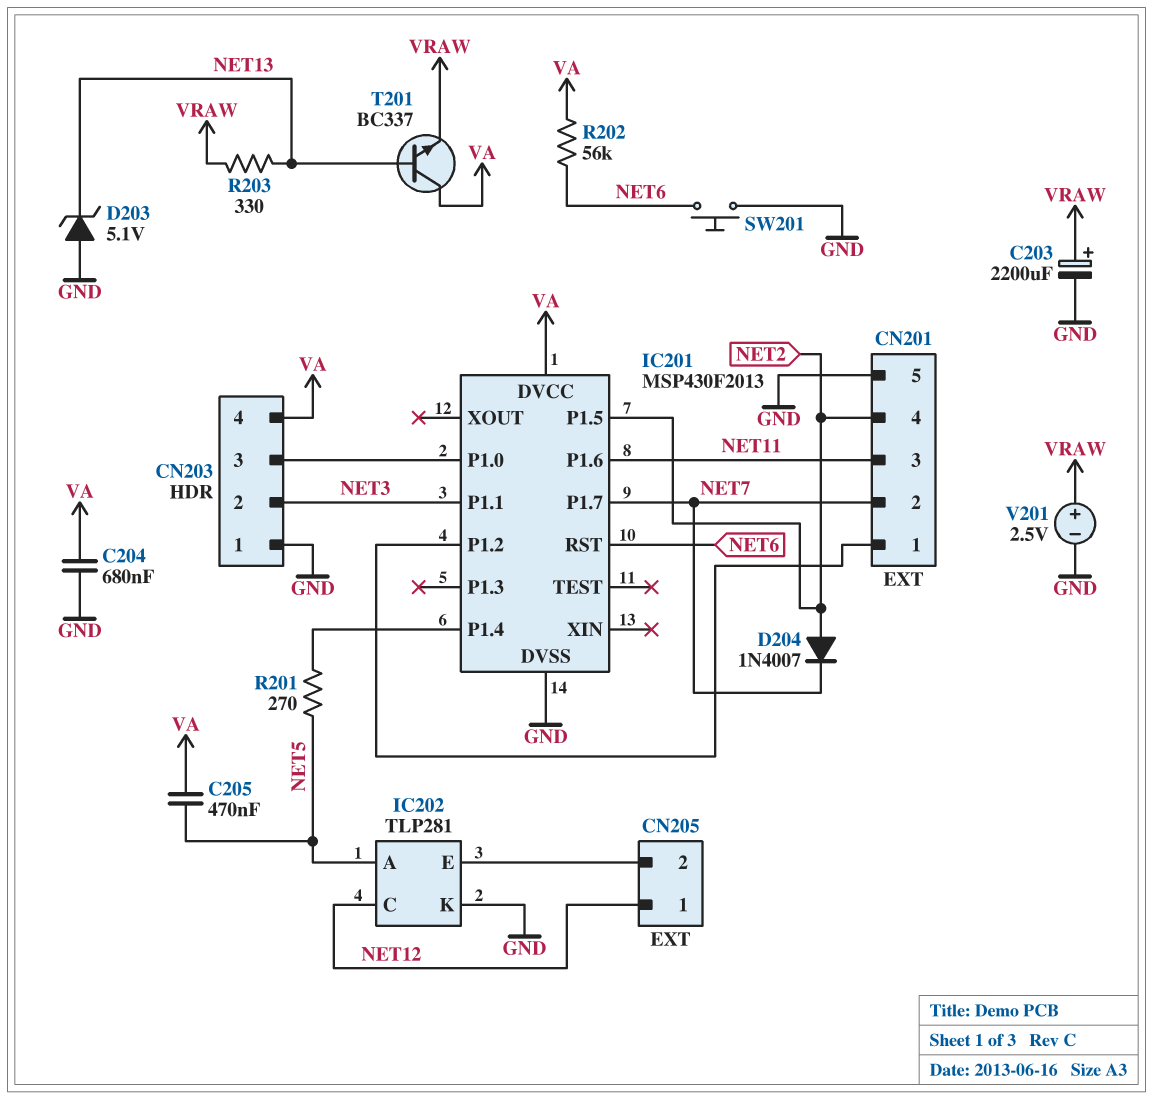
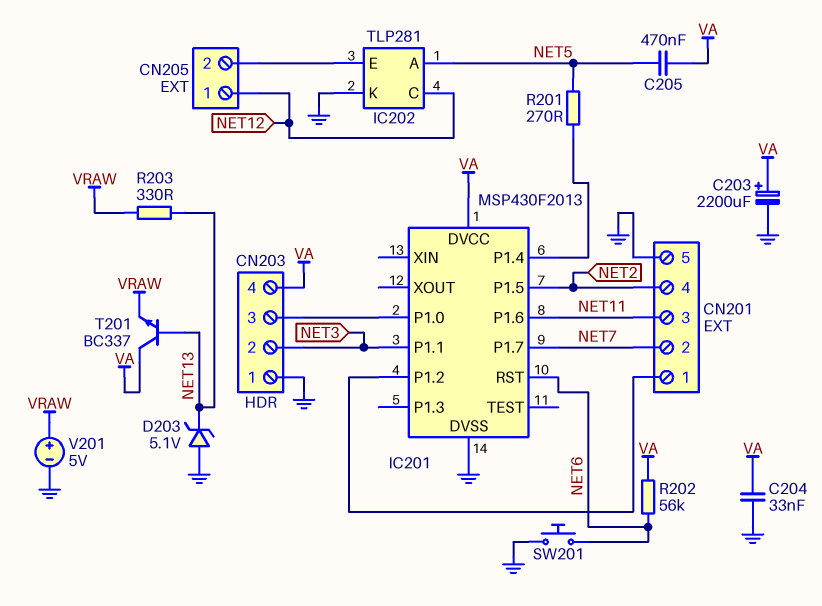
C203: 2200uF (plus VRAW, minus GND) -> 2200uF (plus VA, minus GND)
C204: 680nF (GND, VA) -> 33nF (GND, VA)
D204: diode 1N4007 (A NET2, K NET7) -> none
V201: 2.5V (plus VRAW, minus GND) -> 5V (plus VRAW, minus GND)

